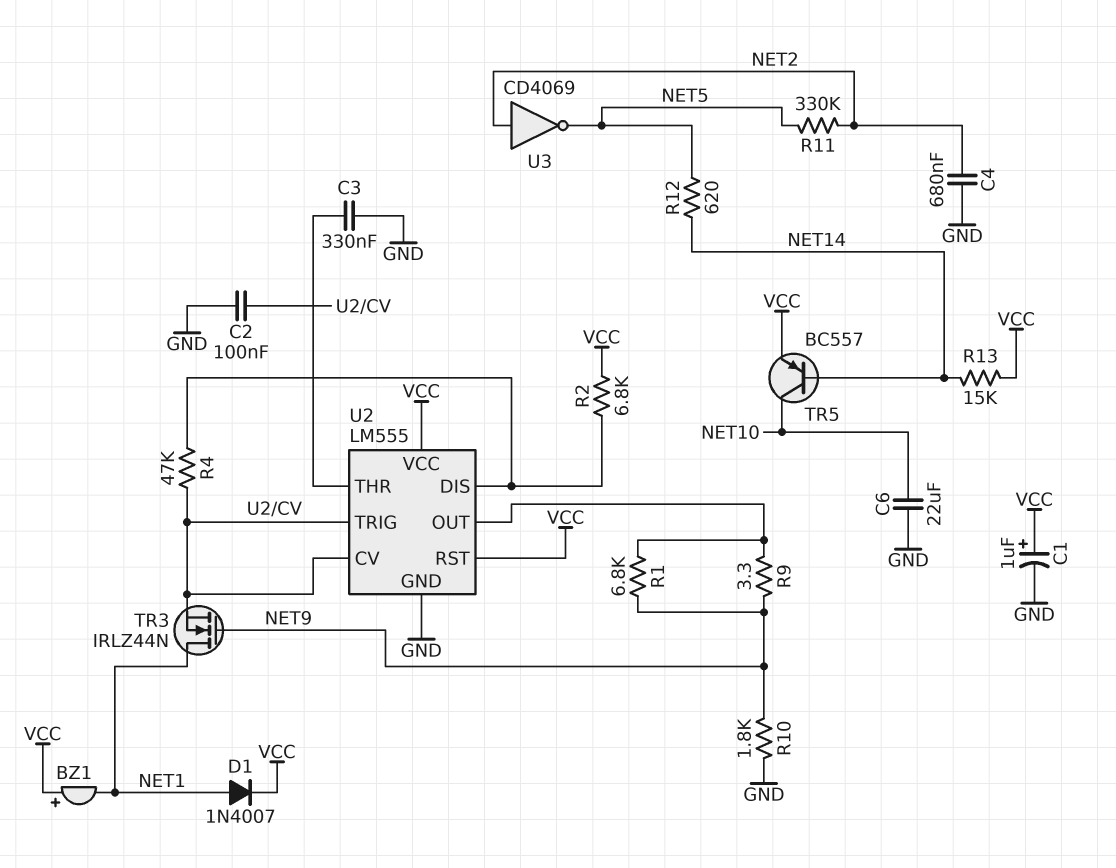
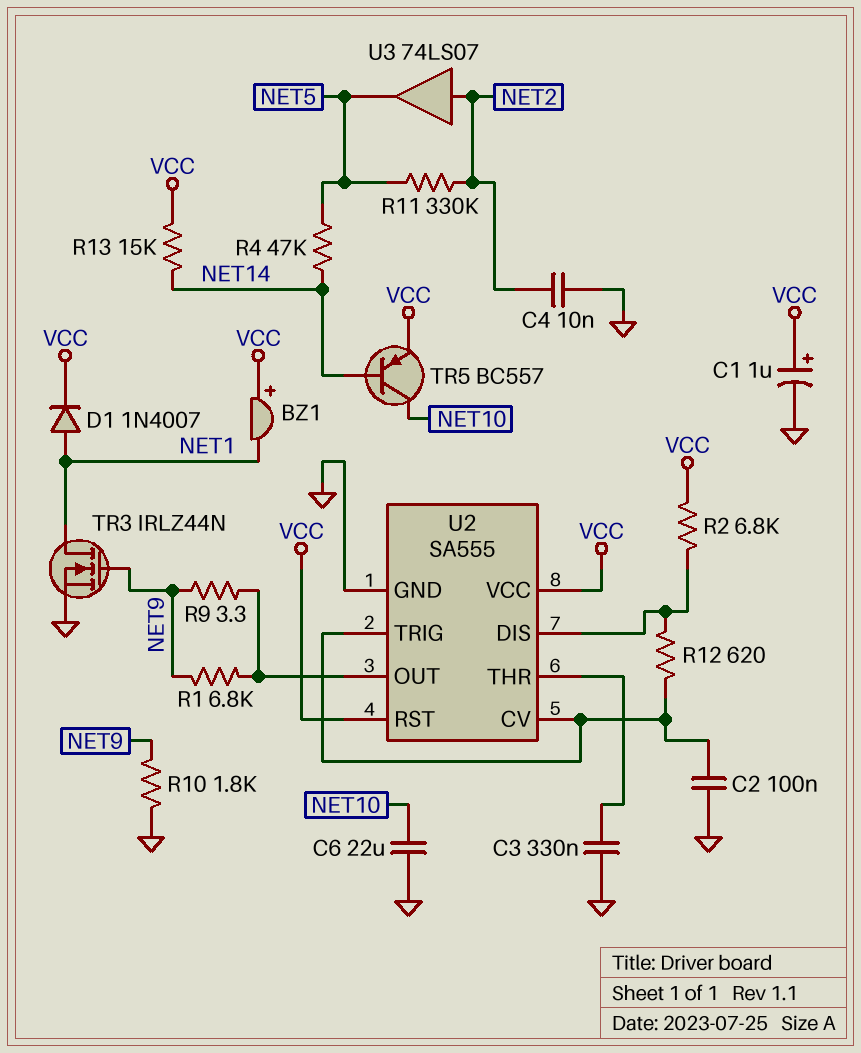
C4: 680nF (GND, NET2) -> 10nF (GND, NET2)
R4: 47k (U2/CV, U2/DIS) -> 47k (NET5, NET14)
R12: 620 (NET5, NET14) -> 620 (U2/CV, U2/DIS)
TR3: NMOS IRLZ44N (G NET9, D NET1, S U2/CV) -> NMOS IRLZ44N (G NET9, D NET1, S GND)
U2: LM555 -> SA555
U3: NOT CD4069 (in NET2, out NET5) -> buffer 74LS07 (in NET2, out NET5)

